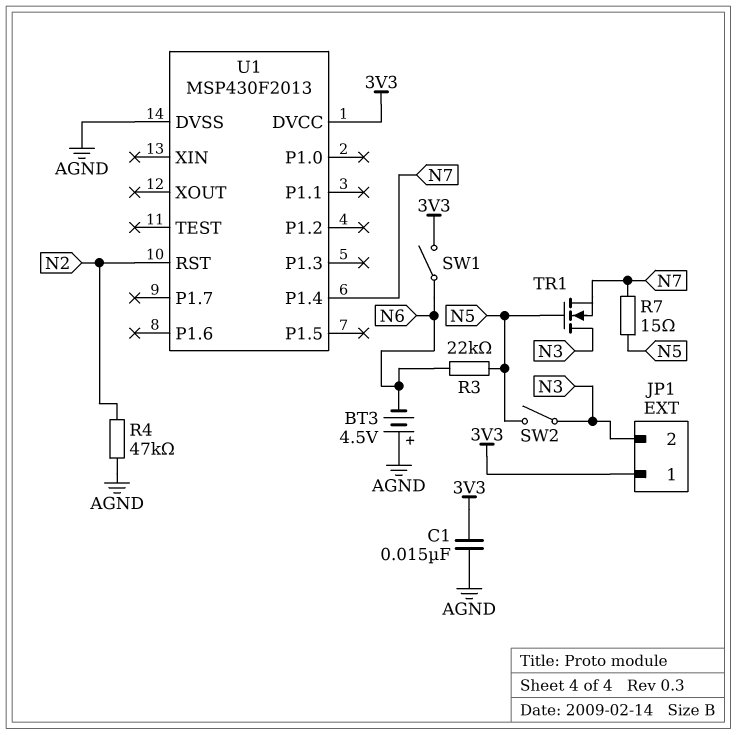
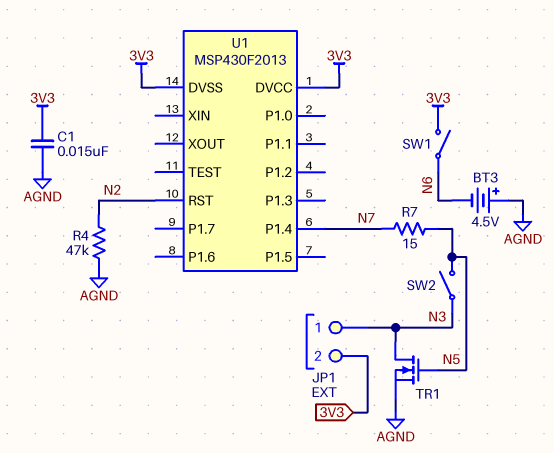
JP1 pin 1: 3V3 -> N3
JP1 pin 2: N3 -> 3V3
R3: 22k (N5, N6) -> none
TR1: NMOS (G N5, D N3, S N7) -> NMOS (G N5, D N3, S AGND)
U1 pin DVSS: AGND -> 3V3

